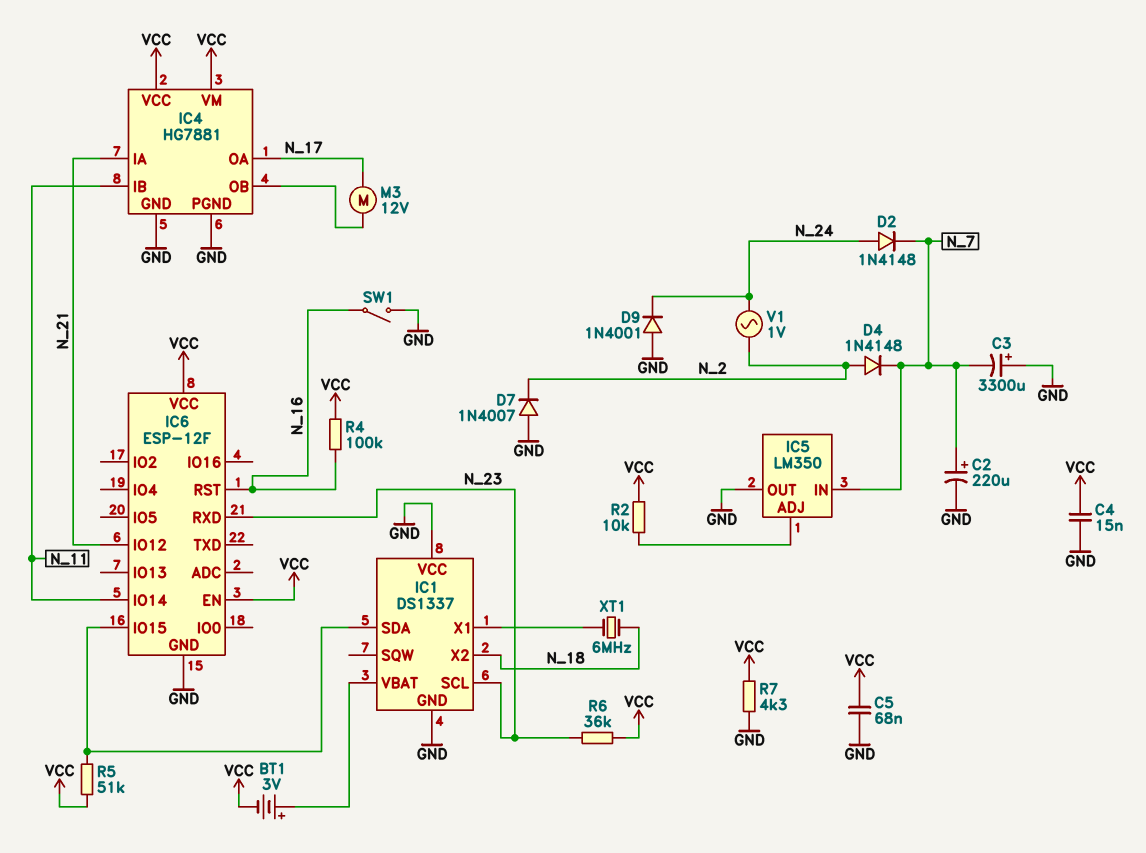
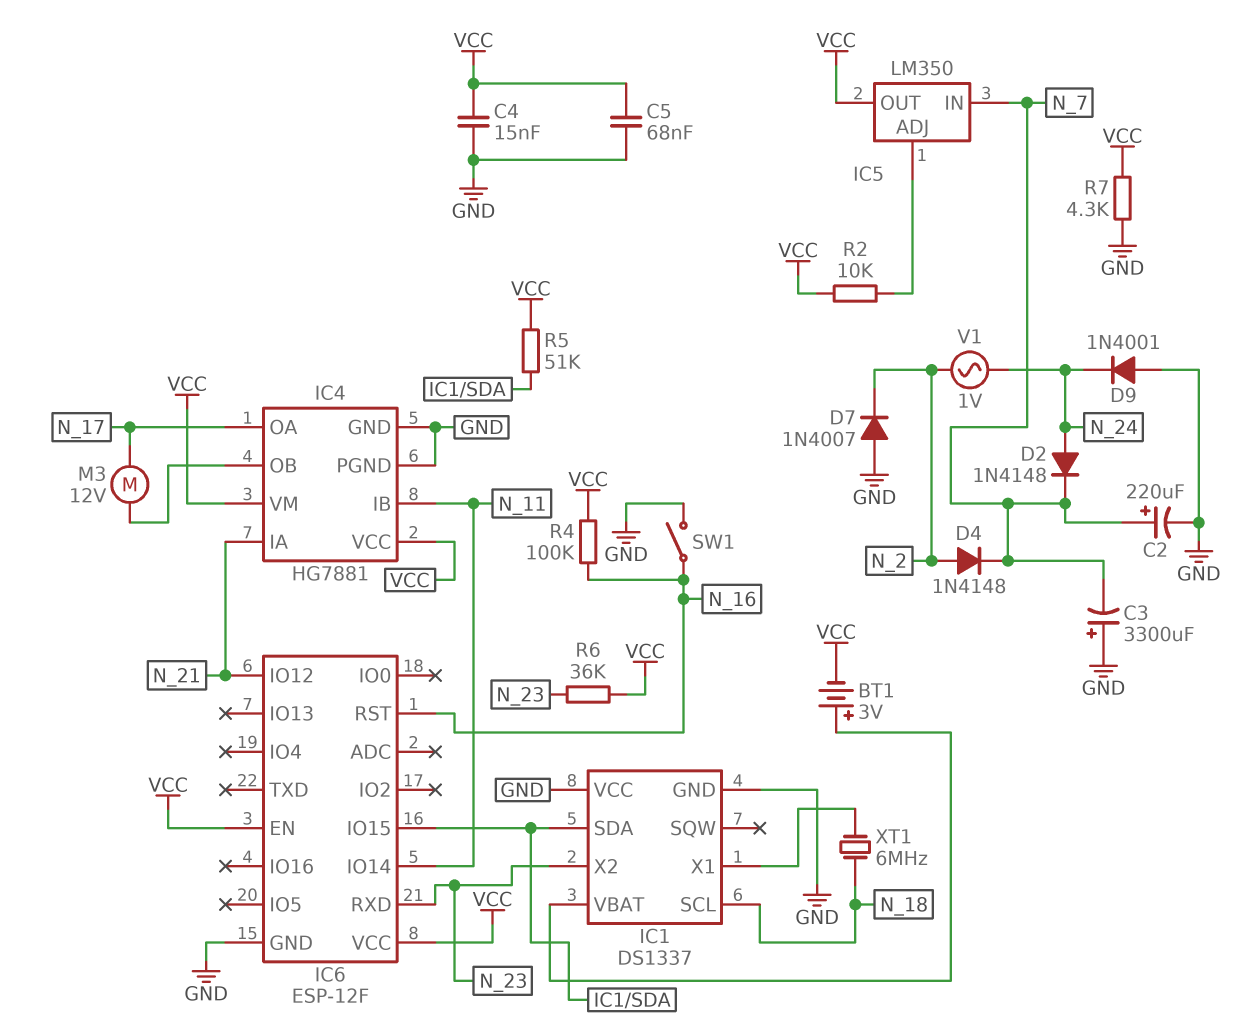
IC1 pin SCL: N_23 -> N_18
IC1 pin X2: N_18 -> N_23
IC5 pin OUT: GND -> VCC

